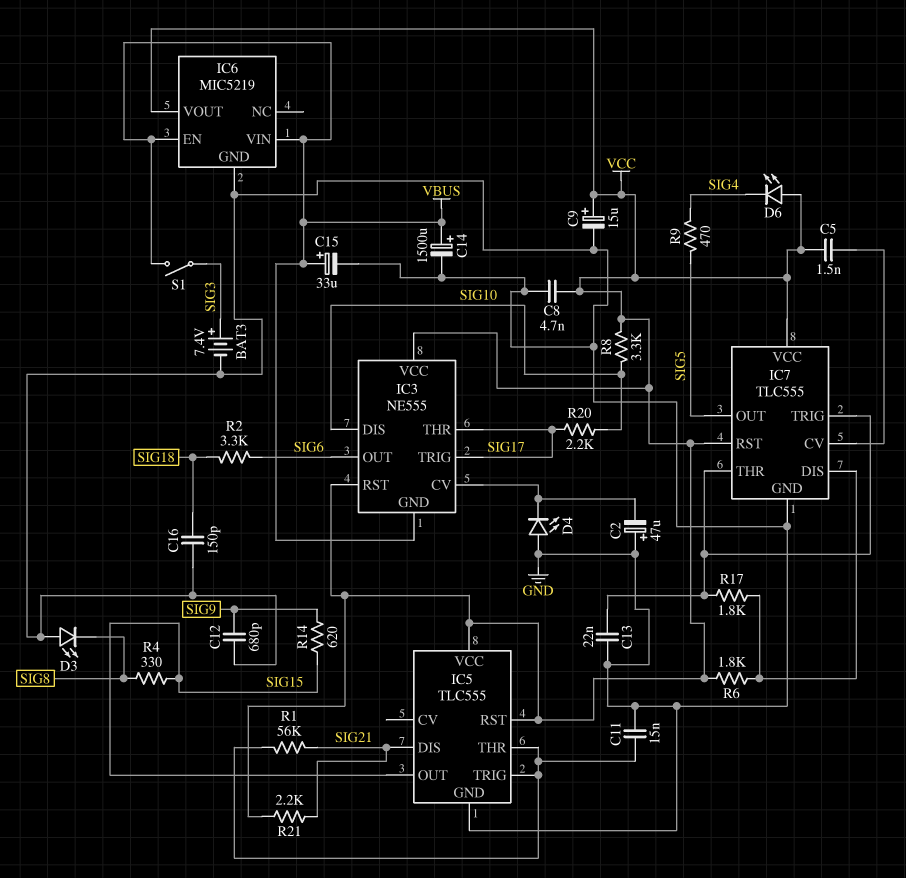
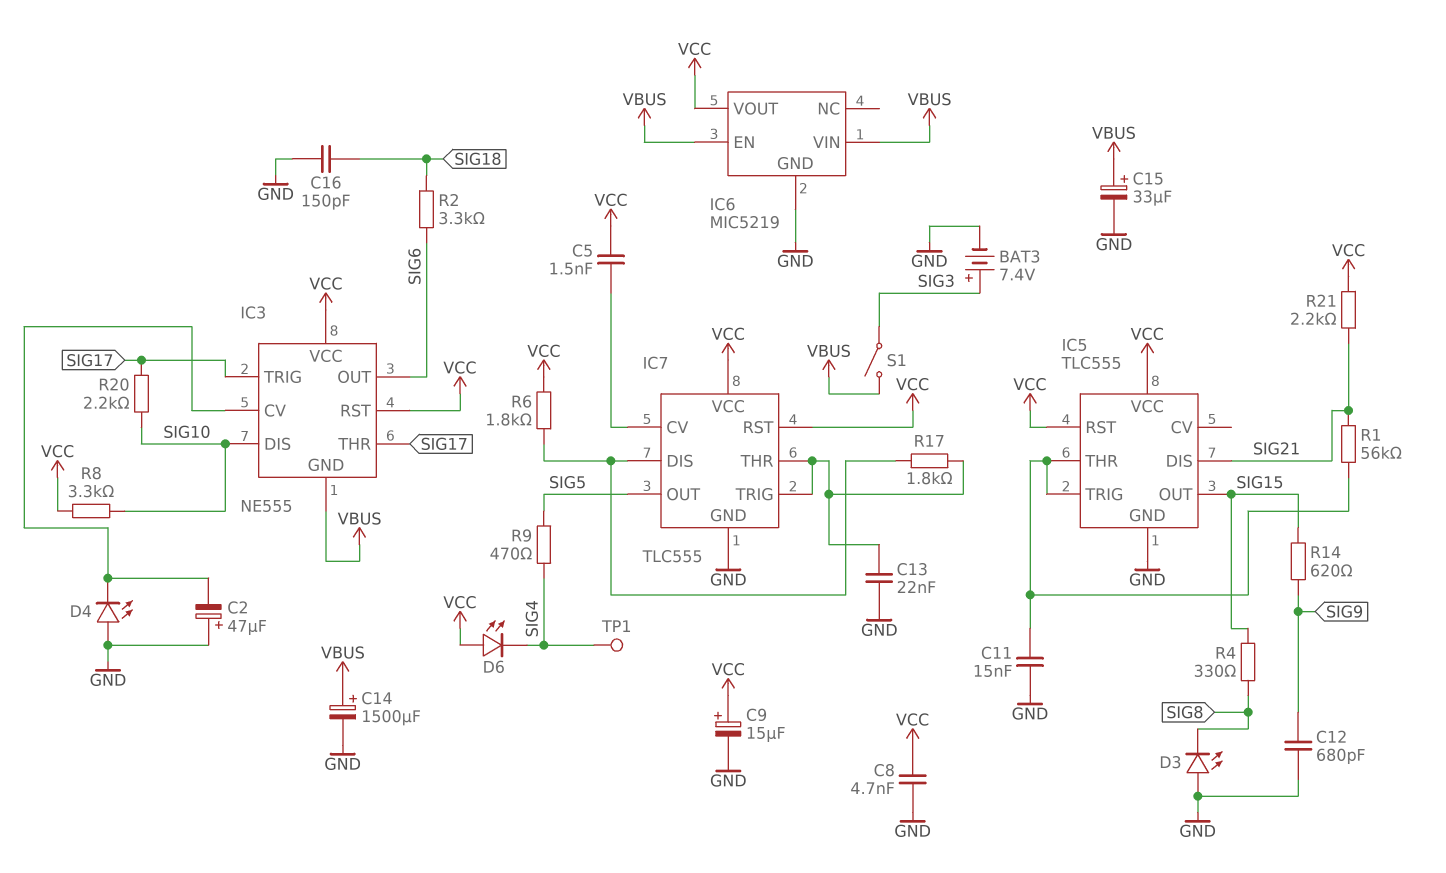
TP1: none -> test point (SIG4)

